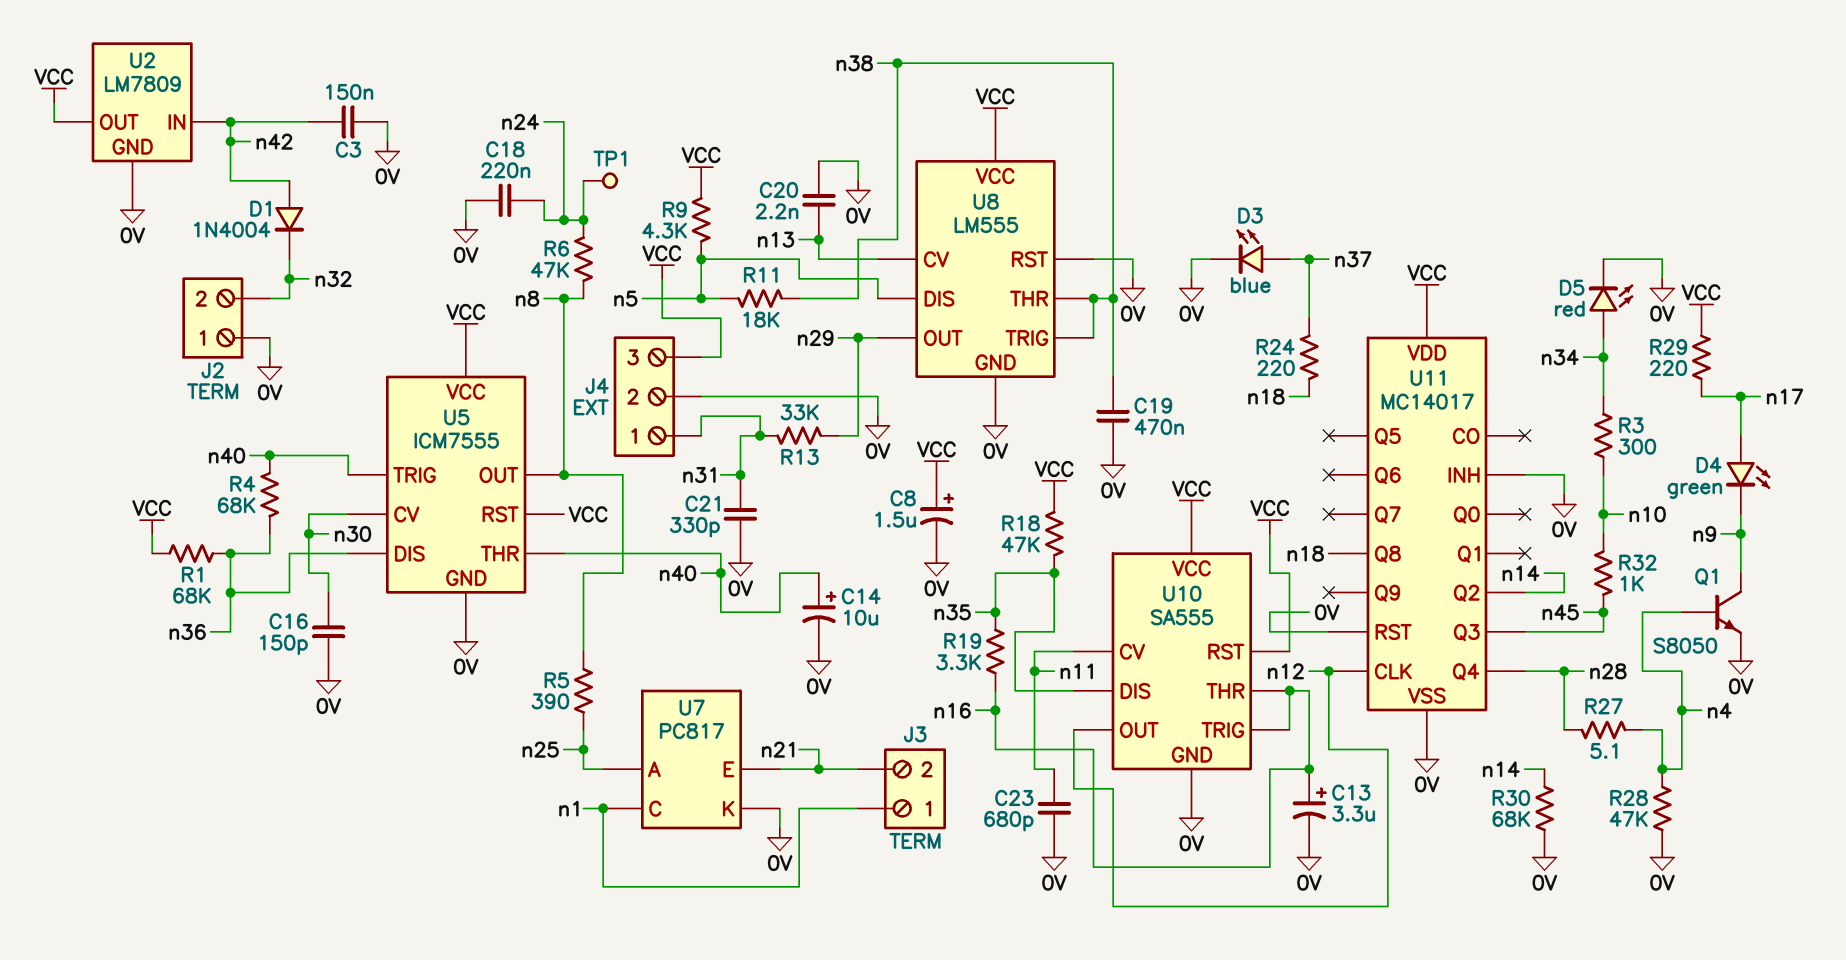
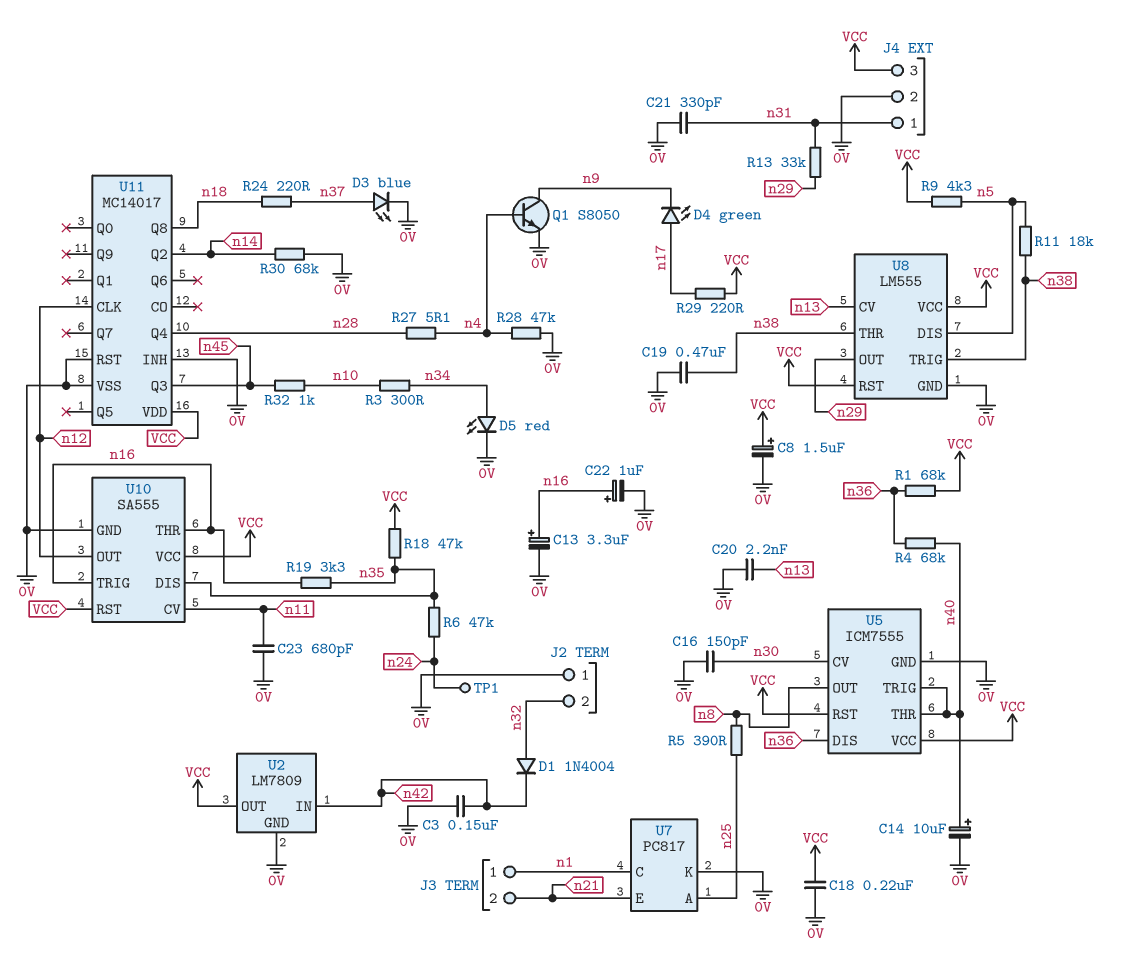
C18: 220nF (0V, n24) -> 220nF (0V, VCC)
C22: none -> 1uF (plus n16, minus 0V)
D1: diode 1N4004 (A n42, K n32) -> diode 1N4004 (A n32, K n42)
R6: 47k (n8, n24) -> 47k (n24, n35)
U8 pin RST: 0V -> VCC

